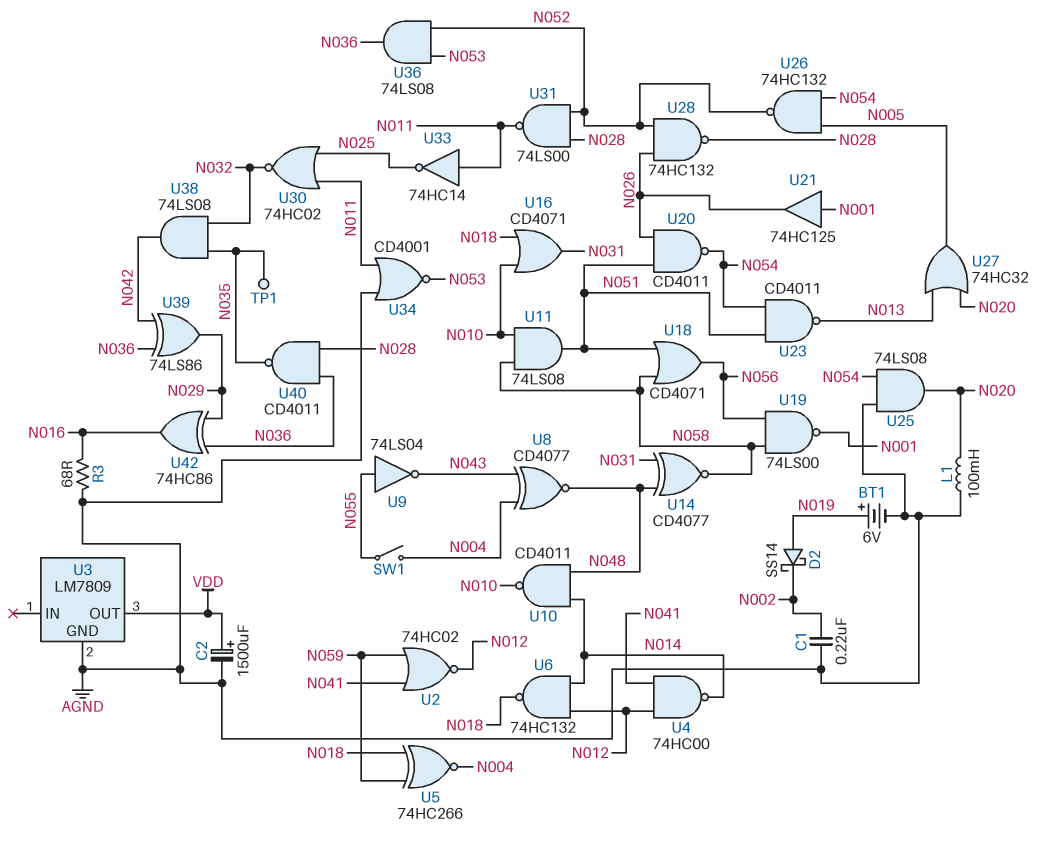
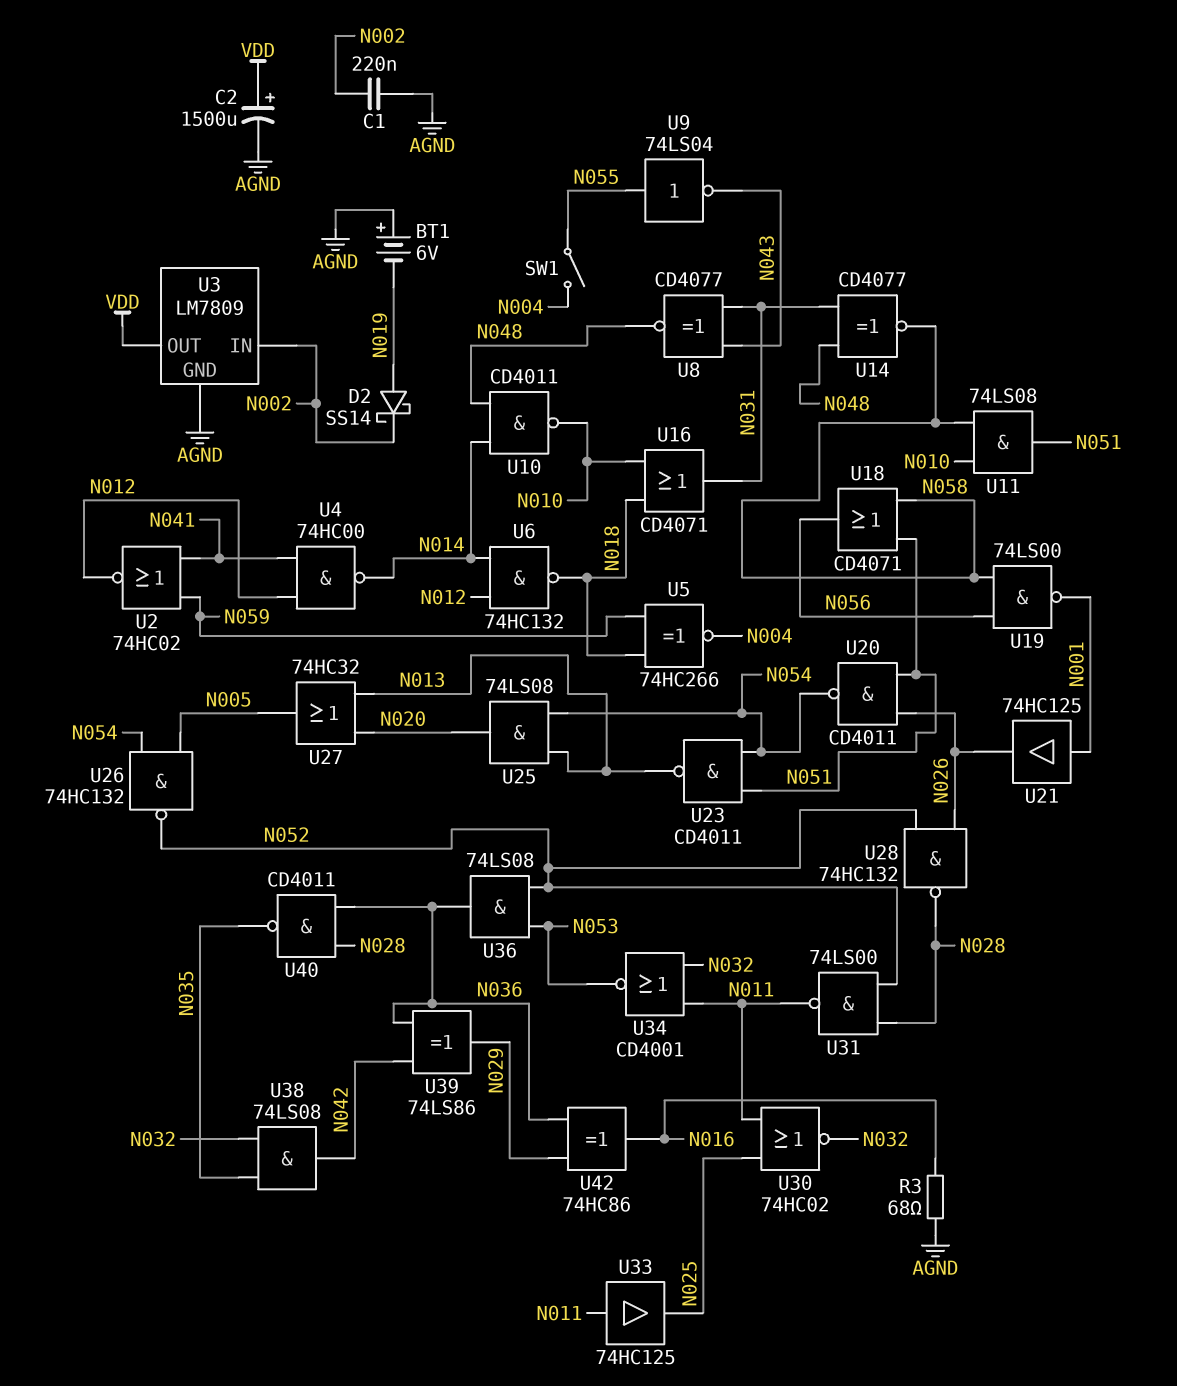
BT1: 6V (plus N019, minus AGND) -> 6V (plus AGND, minus N019)
L1: 100mH (AGND, N020) -> none
TP1: test point (N035) -> none
U3 pin IN: none -> N002
U8: XNOR CD4077 (in N004, in N043, out N048) -> XNOR CD4077 (in N031, in N043, out N048)
U25: AND 74LS08 (in AGND, in N054, out N020) -> AND 74LS08 (in N013, in N054, out N020)
U33: NOT 74HC14 (in N011, out N025) -> buffer 74HC125 (in N011, out N025)
U34: NOR CD4001 (in AGND, in N011, out N053) -> NOR CD4001 (in N011, in N032, out N053)

